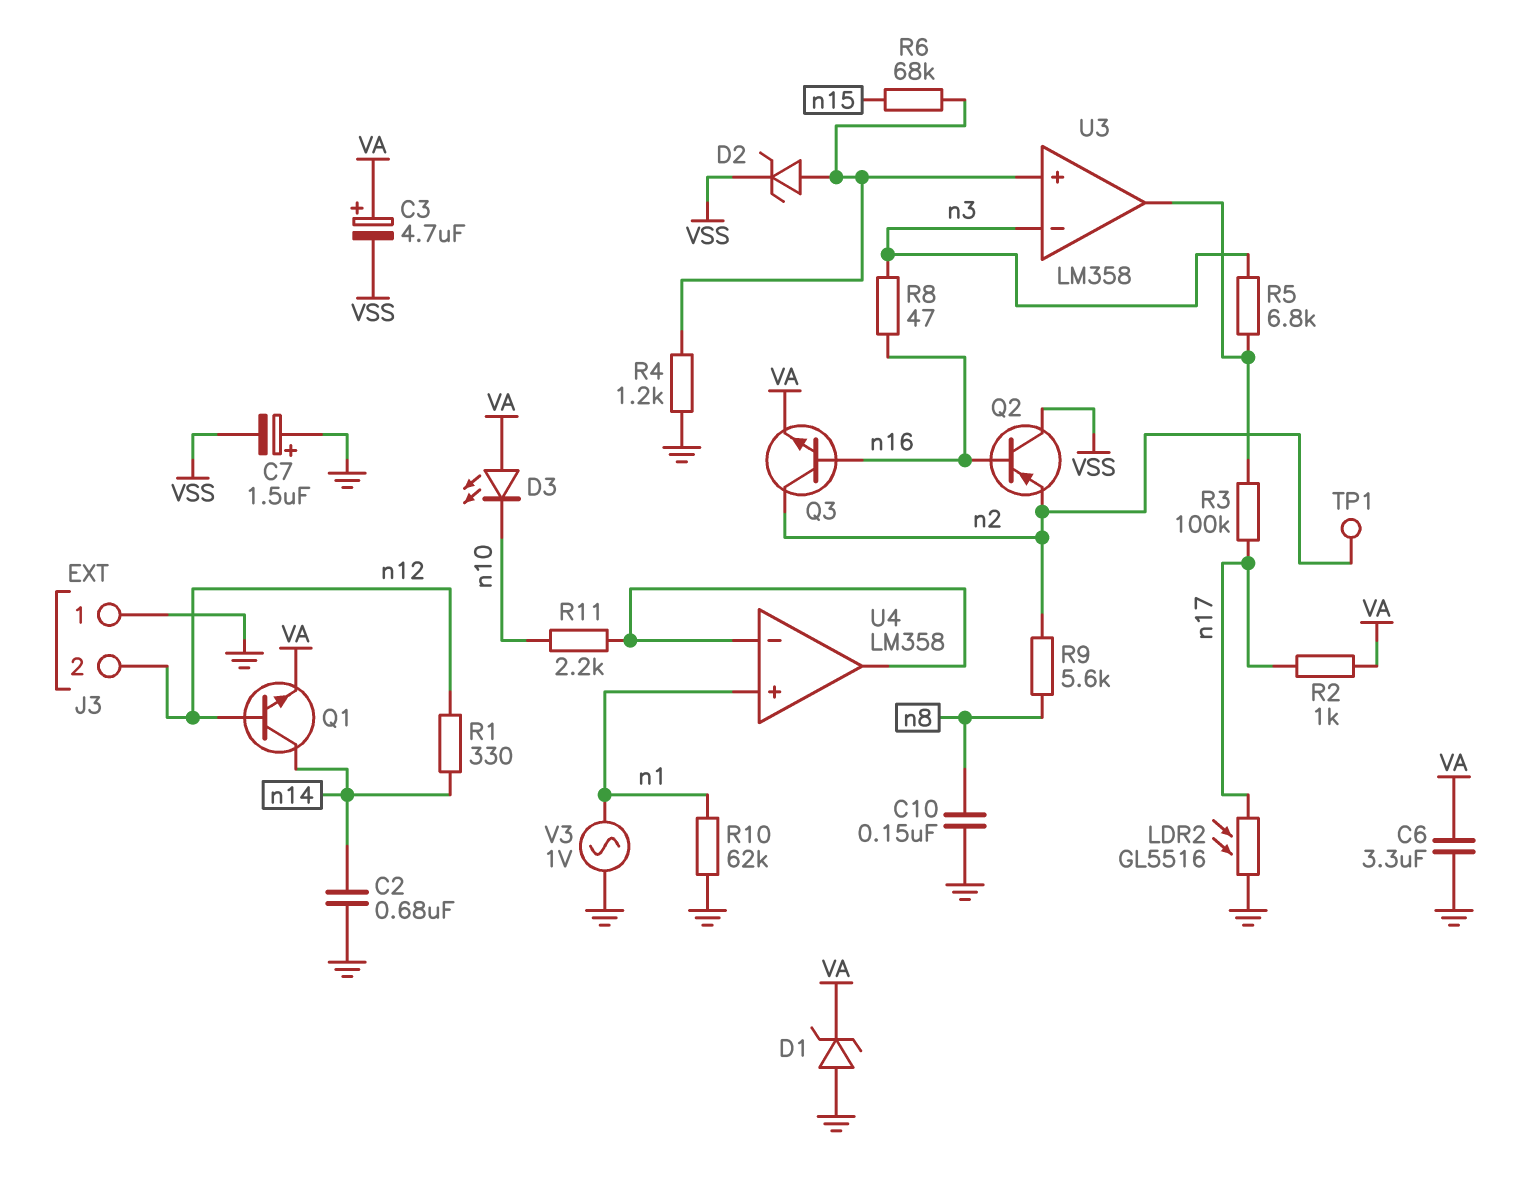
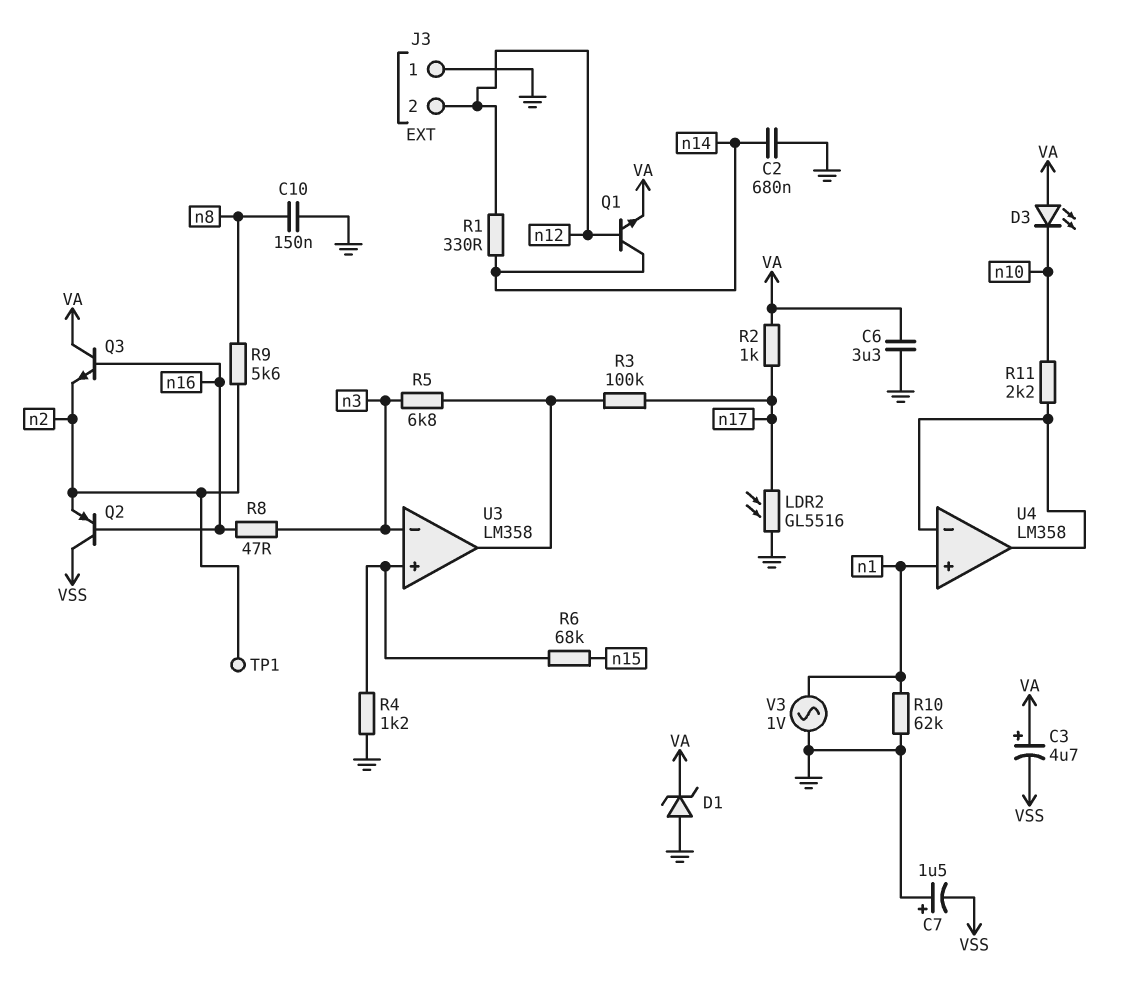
D2: zener (A U3/in+, K VSS) -> none
Q3: NPN (B n16, C n2, E VA) -> NPN (B n16, C VA, E n2)

